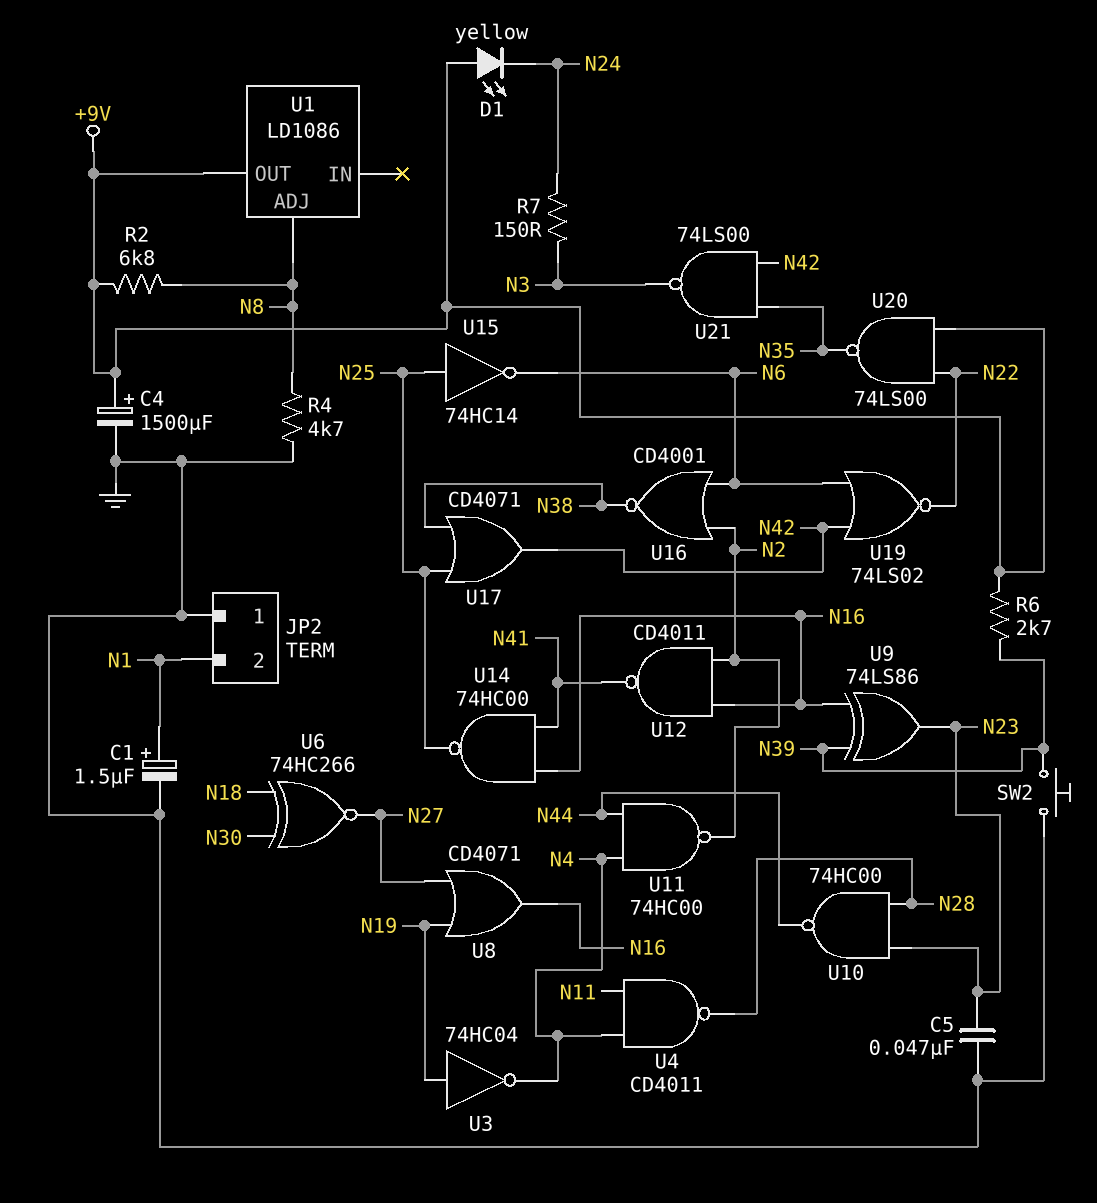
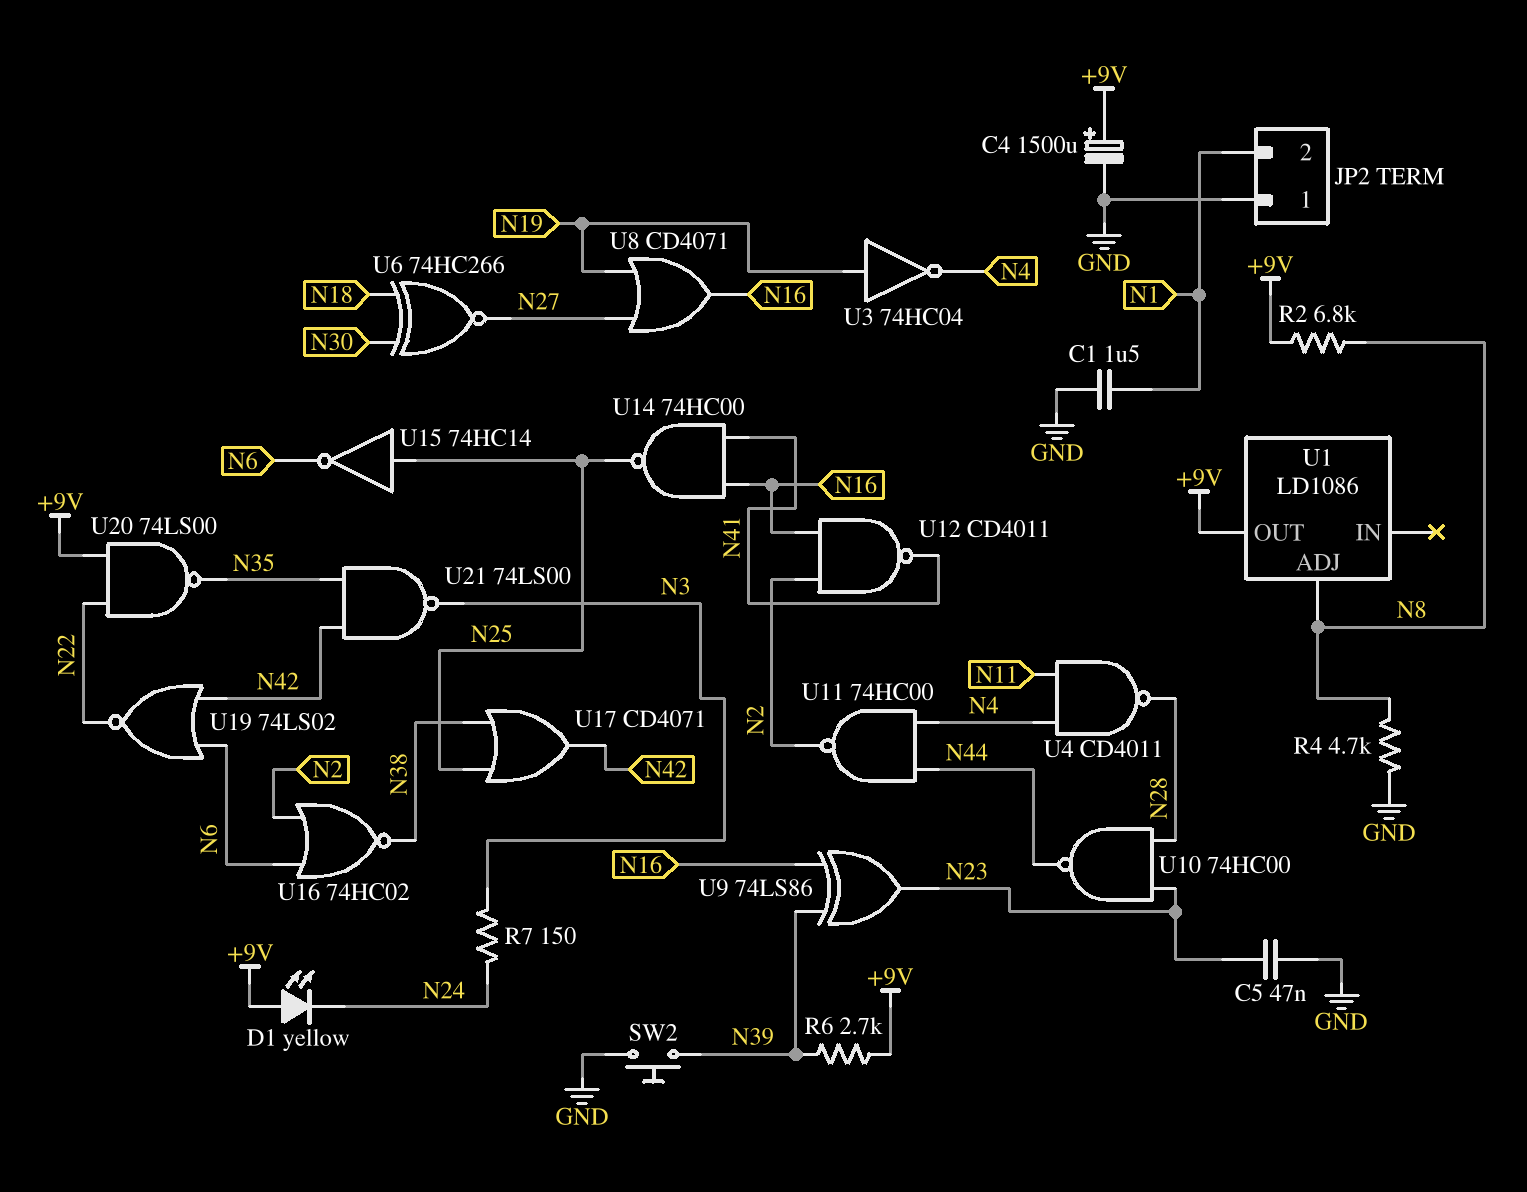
C1: 1.5uF (plus N1, minus GND) -> 1.5uF (GND, N1)
U16: NOR CD4001 (in N2, in N6, out N38) -> NOR 74HC02 (in N2, in N6, out N38)

